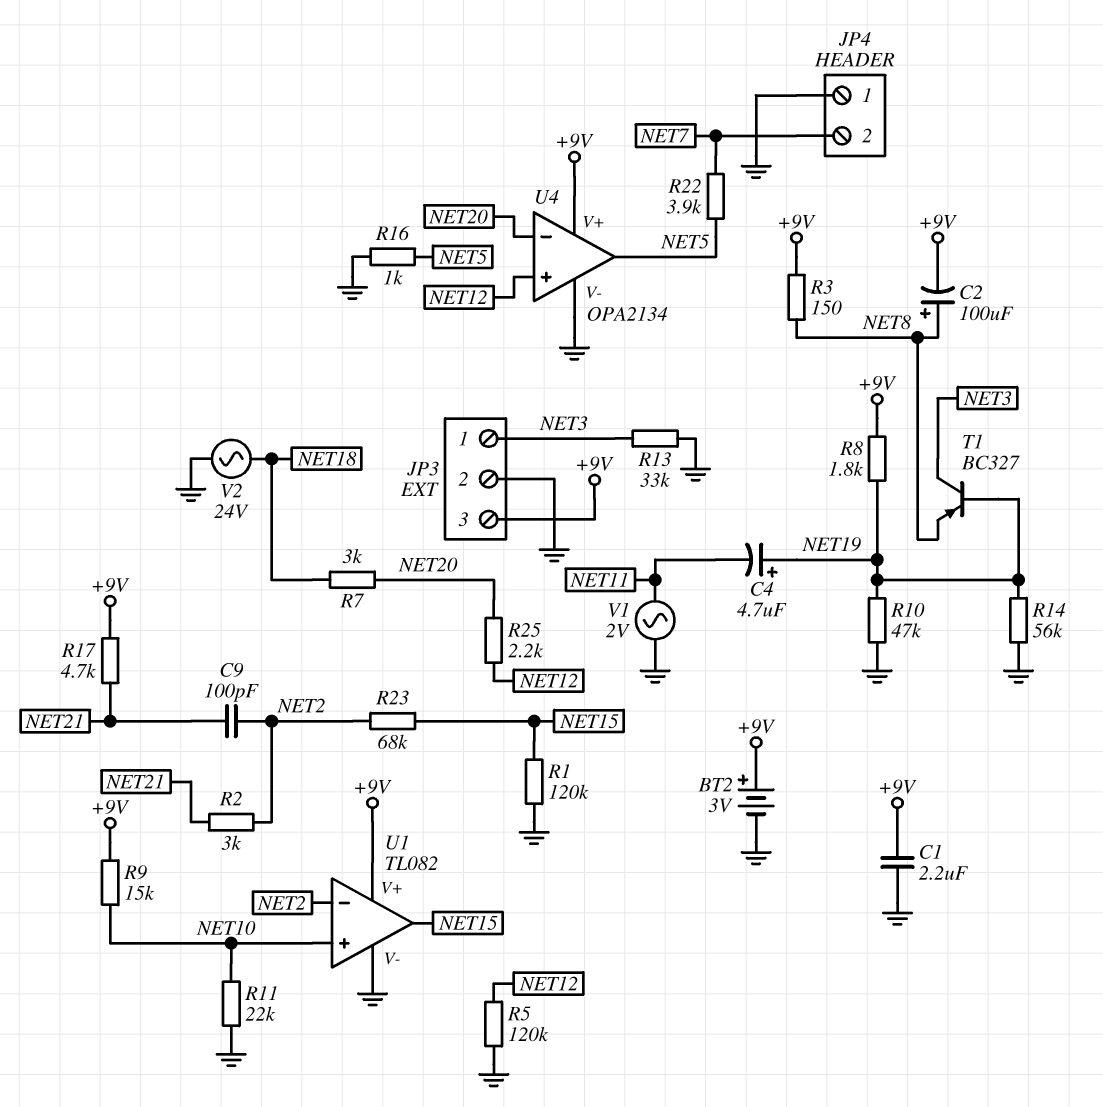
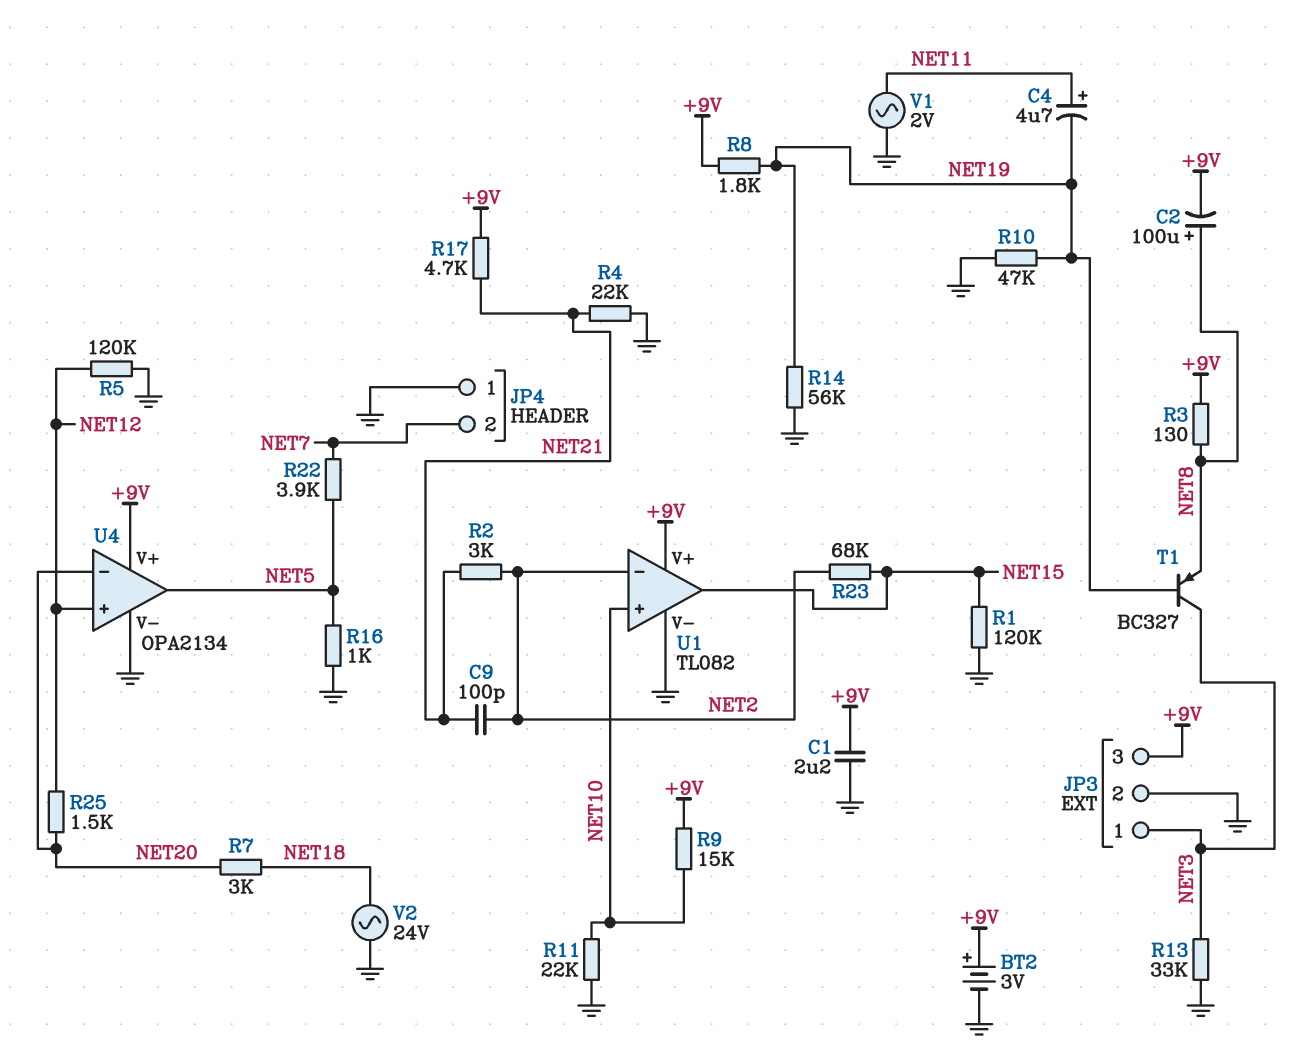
C4: 4.7uF (plus NET19, minus NET11) -> 4.7uF (plus NET11, minus NET19)
R3: 150 (+9V, NET8) -> 130 (+9V, NET8)
R4: none -> 22k (GND, NET21)
R25: 2.2k (NET12, NET20) -> 1.5k (NET12, NET20)

